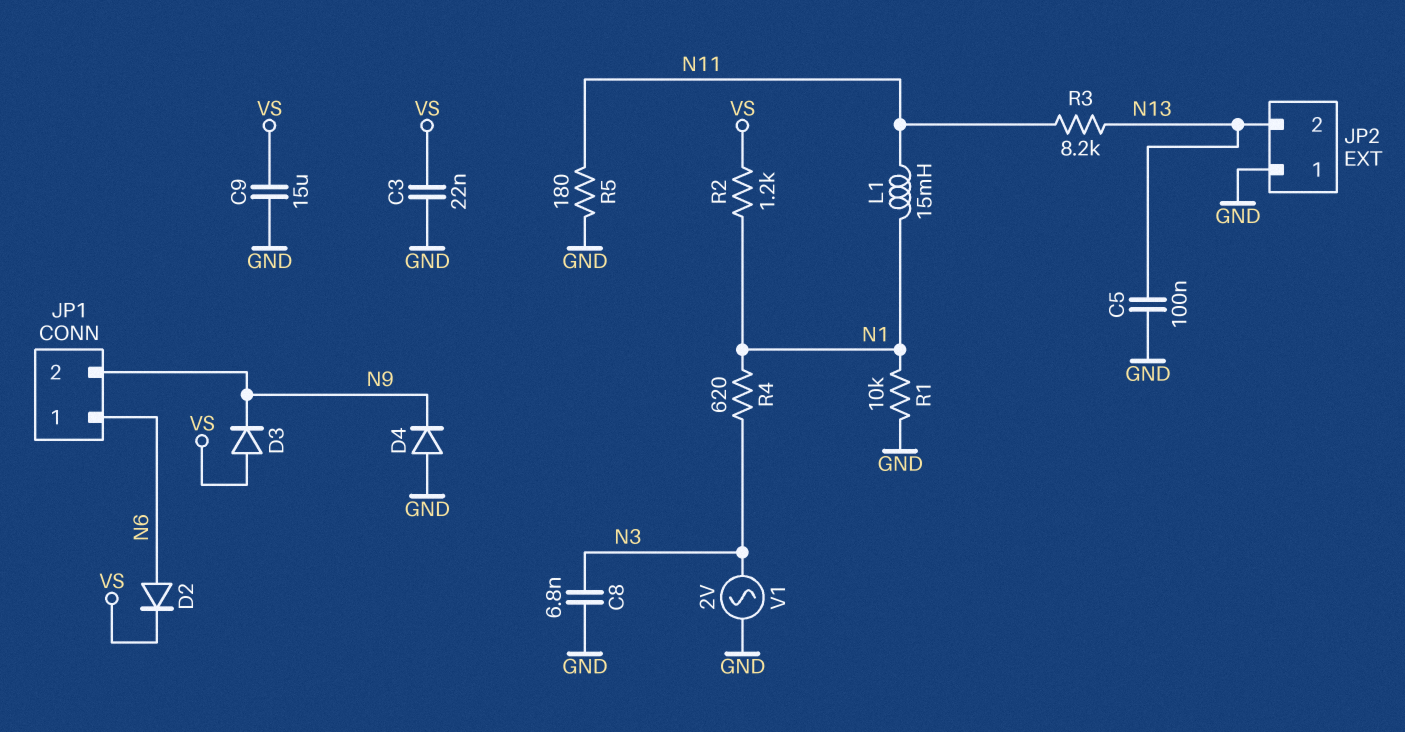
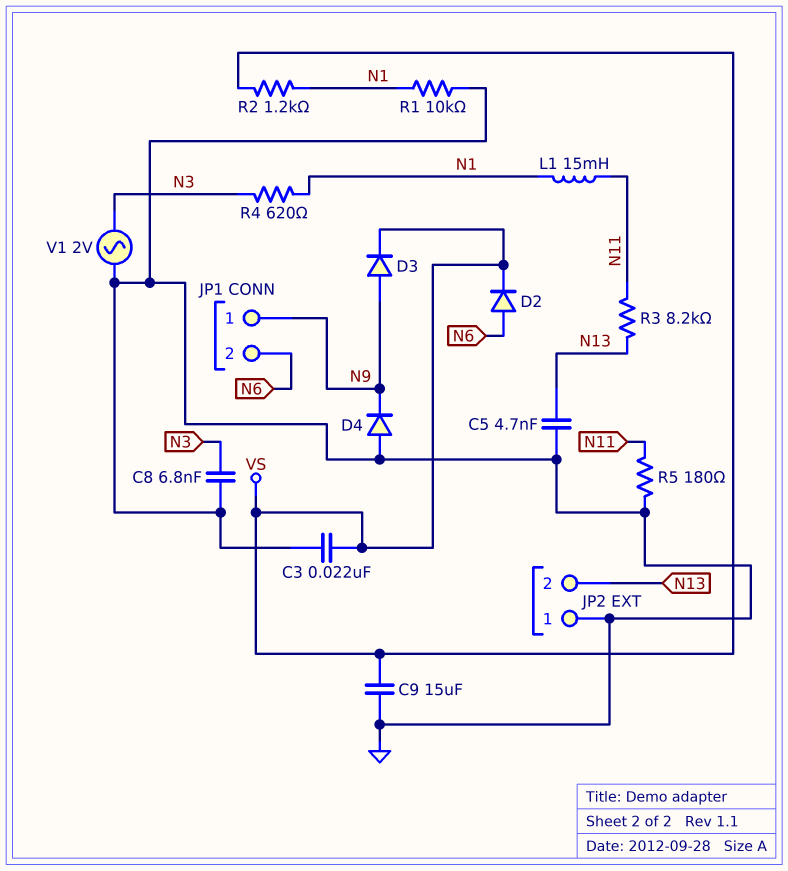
C5: 100nF (GND, N13) -> 4.7nF (GND, N13)
D3: diode (A VS, K N9) -> diode (A N9, K VS)
JP1 pin 1: N6 -> N9
JP1 pin 2: N9 -> N6

